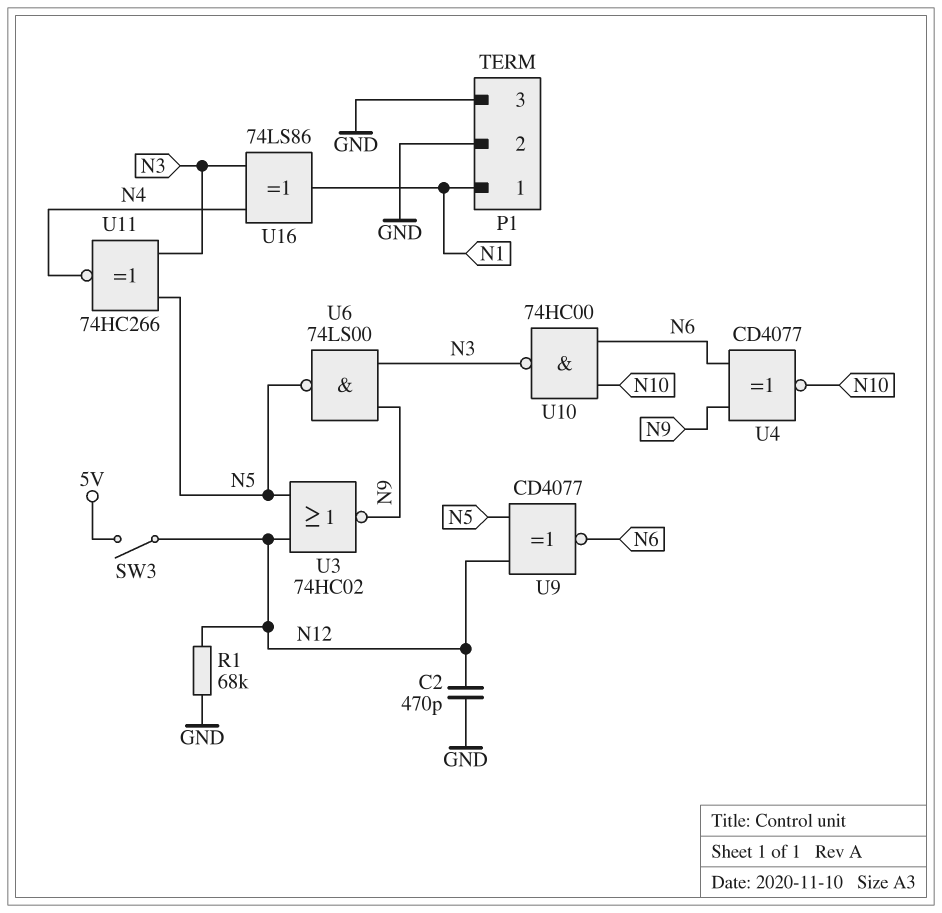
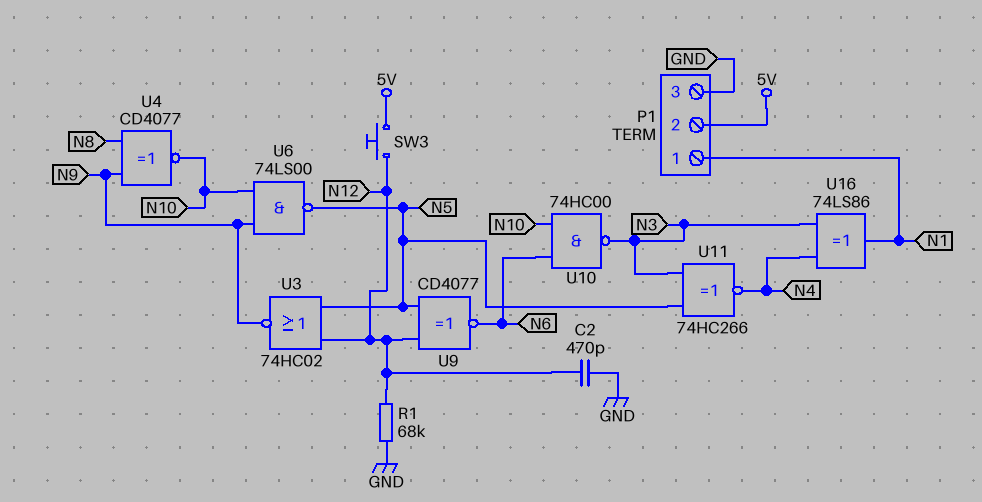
P1 pin 2: GND -> 5V
SW3: switch (5V, N12) -> button (5V, N12)
U4: XNOR CD4077 (in N6, in N9, out N10) -> XNOR CD4077 (in N8, in N9, out N10)
U6: NAND 74LS00 (in N3, in N9, out N5) -> NAND 74LS00 (in N9, in N10, out N5)

